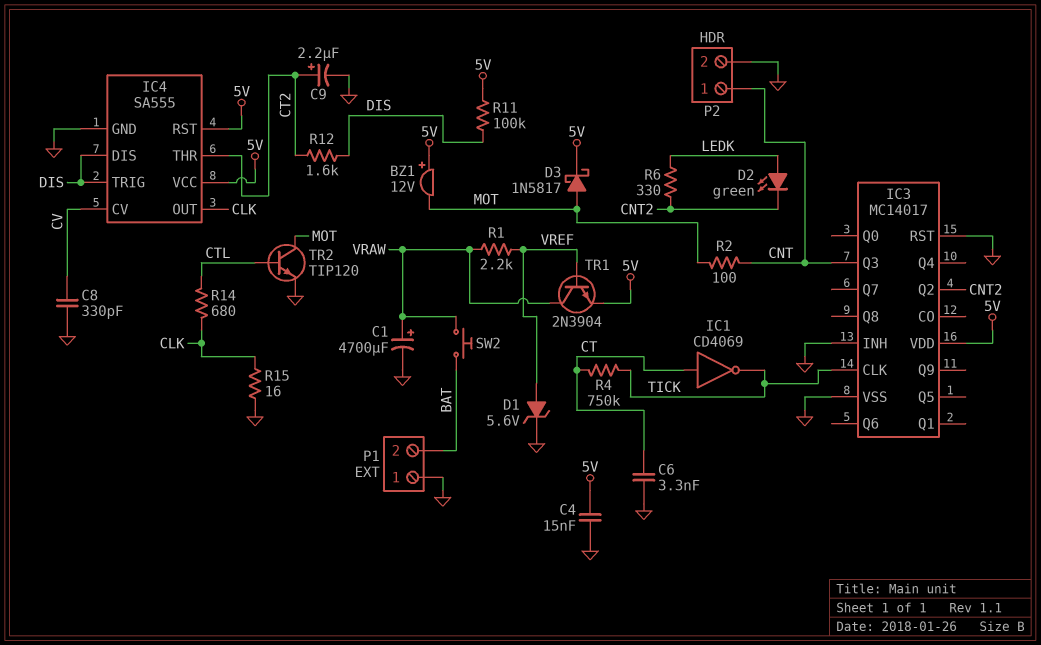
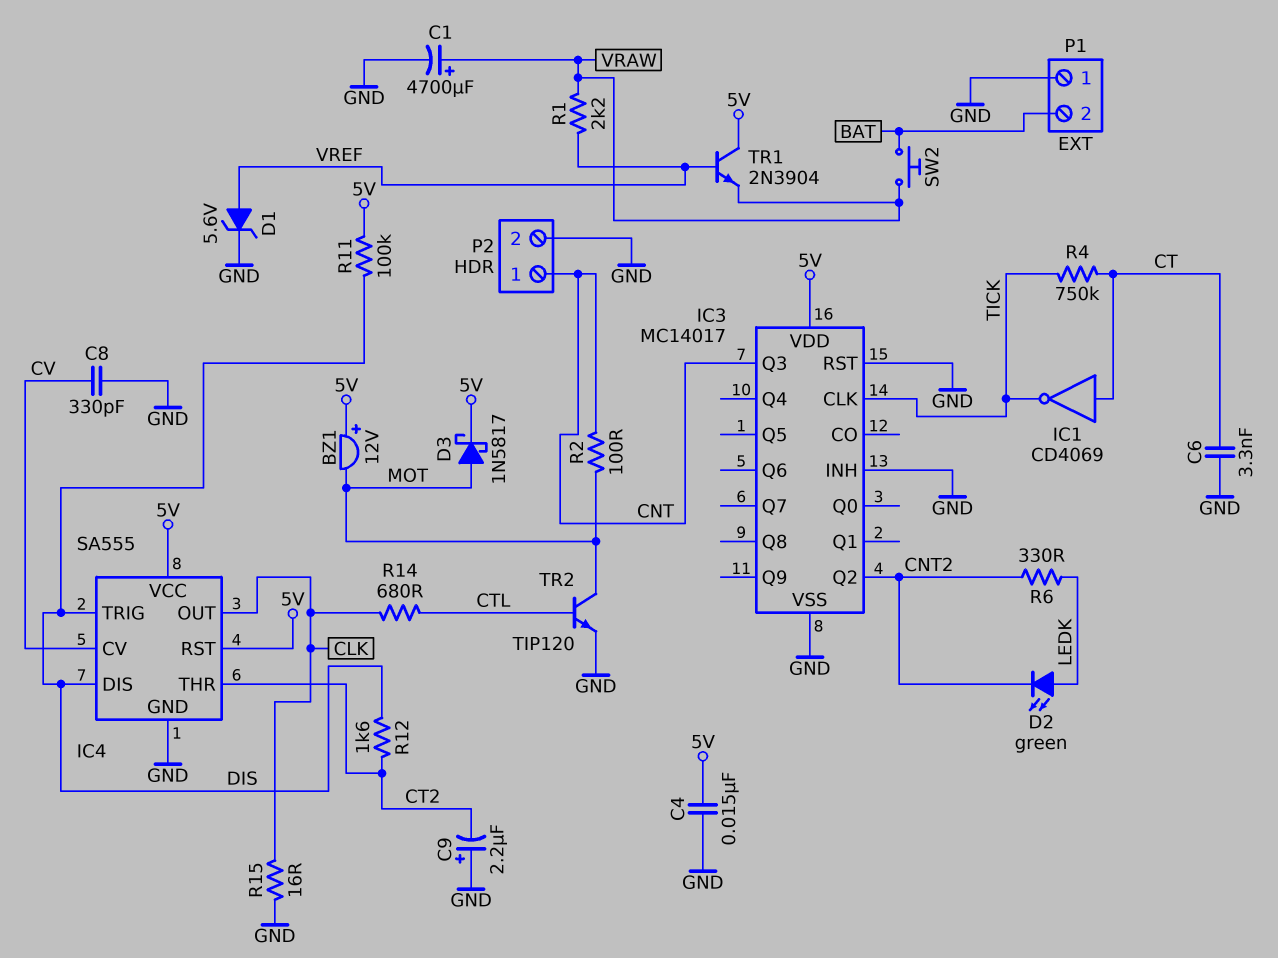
C9: 2.2uF (plus CT2, minus GND) -> 2.2uF (plus GND, minus CT2)
TR1: NPN 2N3904 (B VREF, C VRAW, E 5V) -> NPN 2N3904 (B VREF, C 5V, E VRAW)

